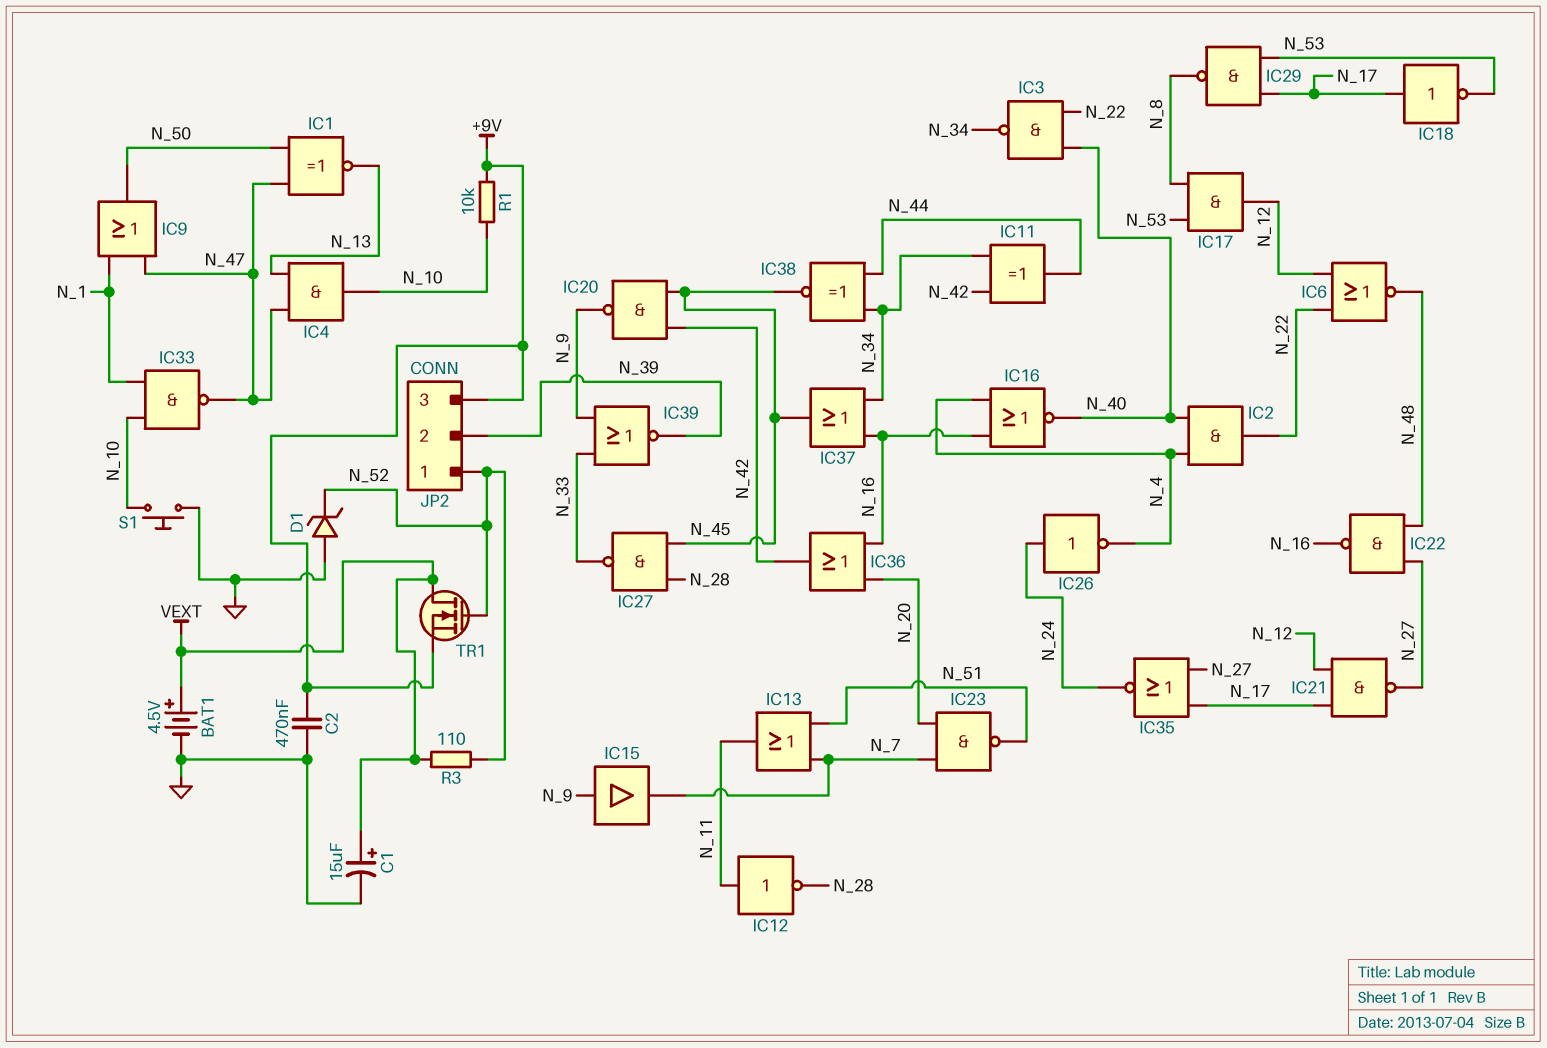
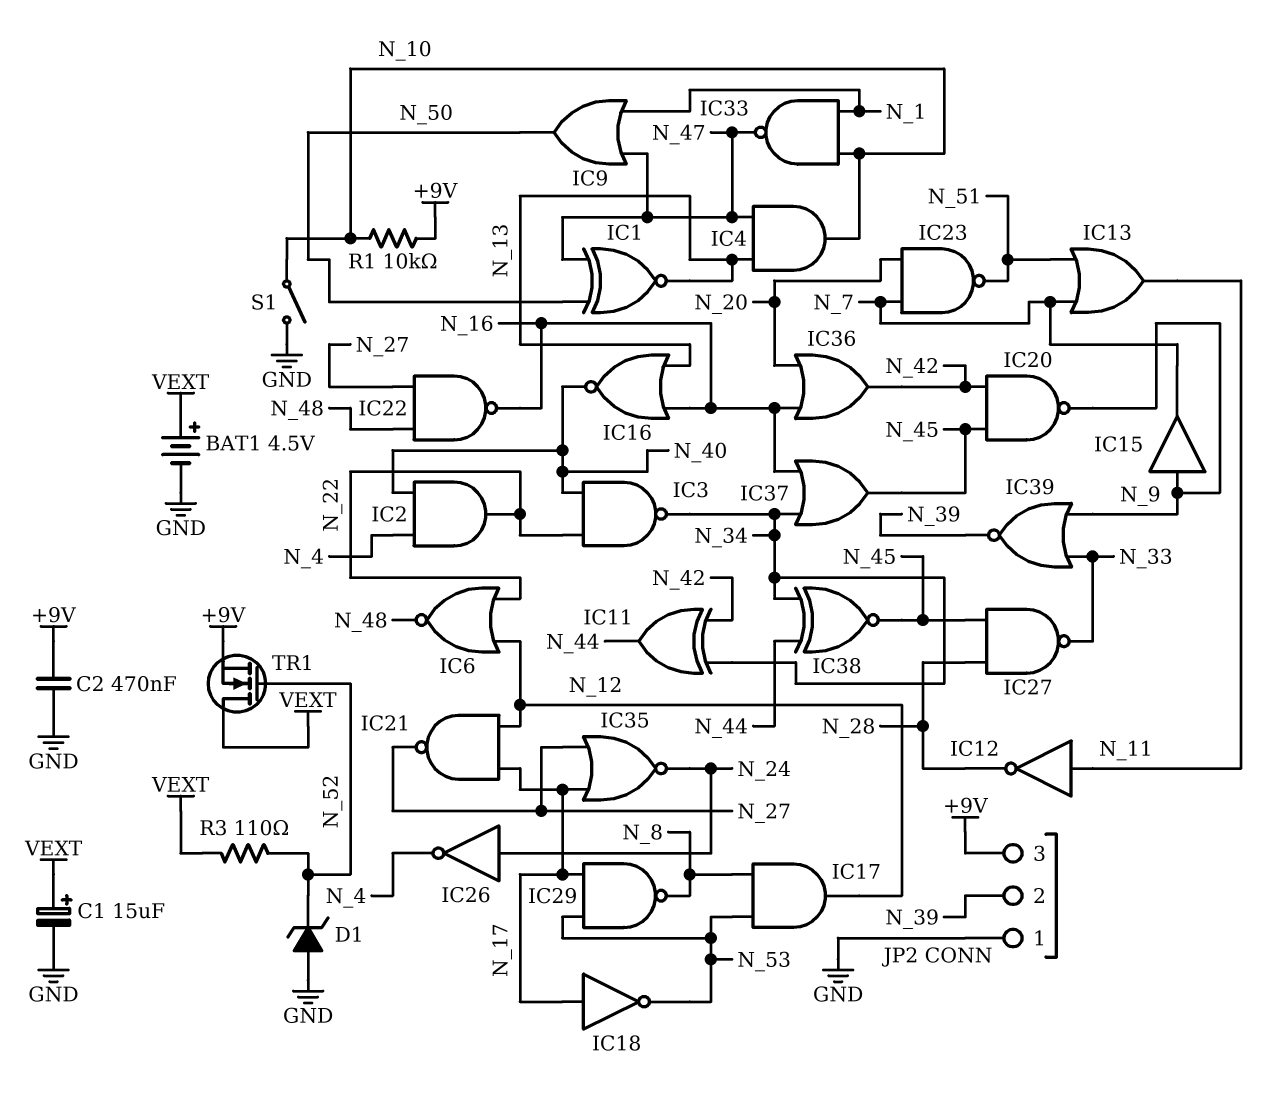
IC16: NOR (in N_4, in N_16, out N_40) -> NOR (in N_13, in N_16, out N_40)
JP2 pin 1: N_52 -> GND
S1: button (GND, N_10) -> switch (GND, N_10)

